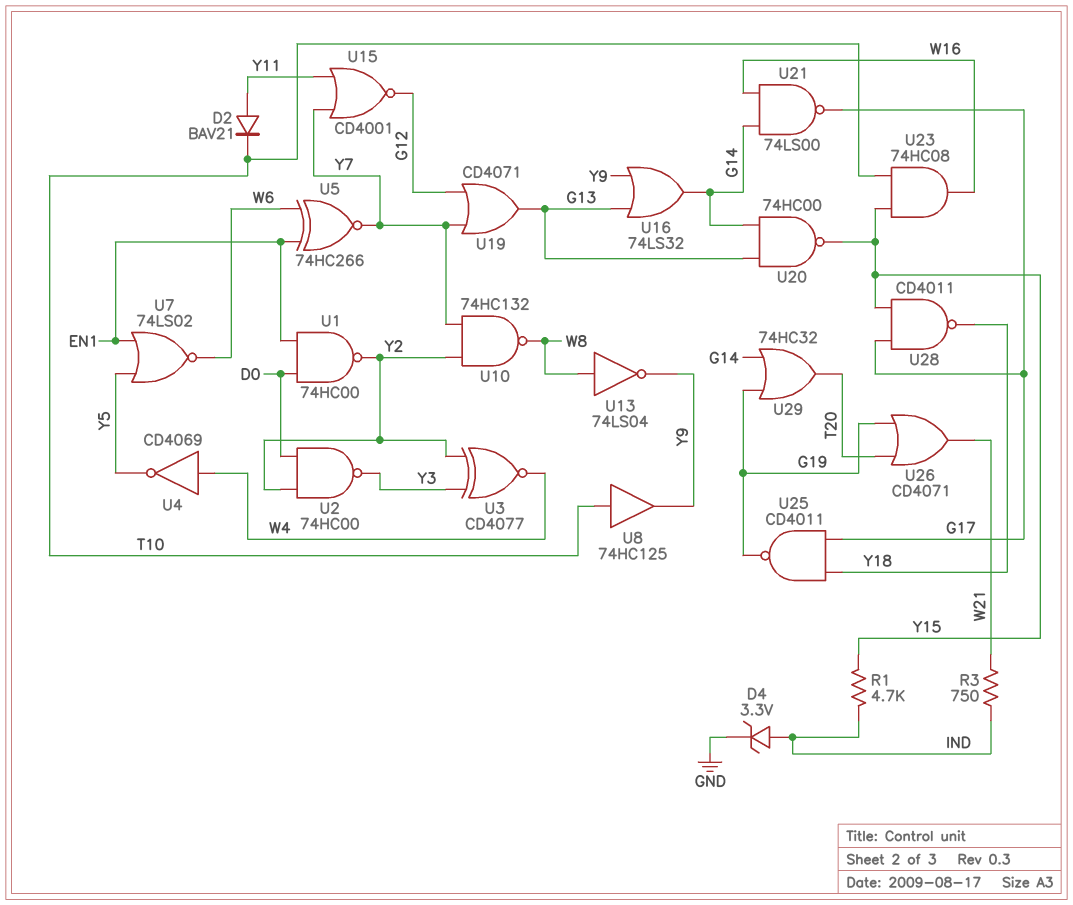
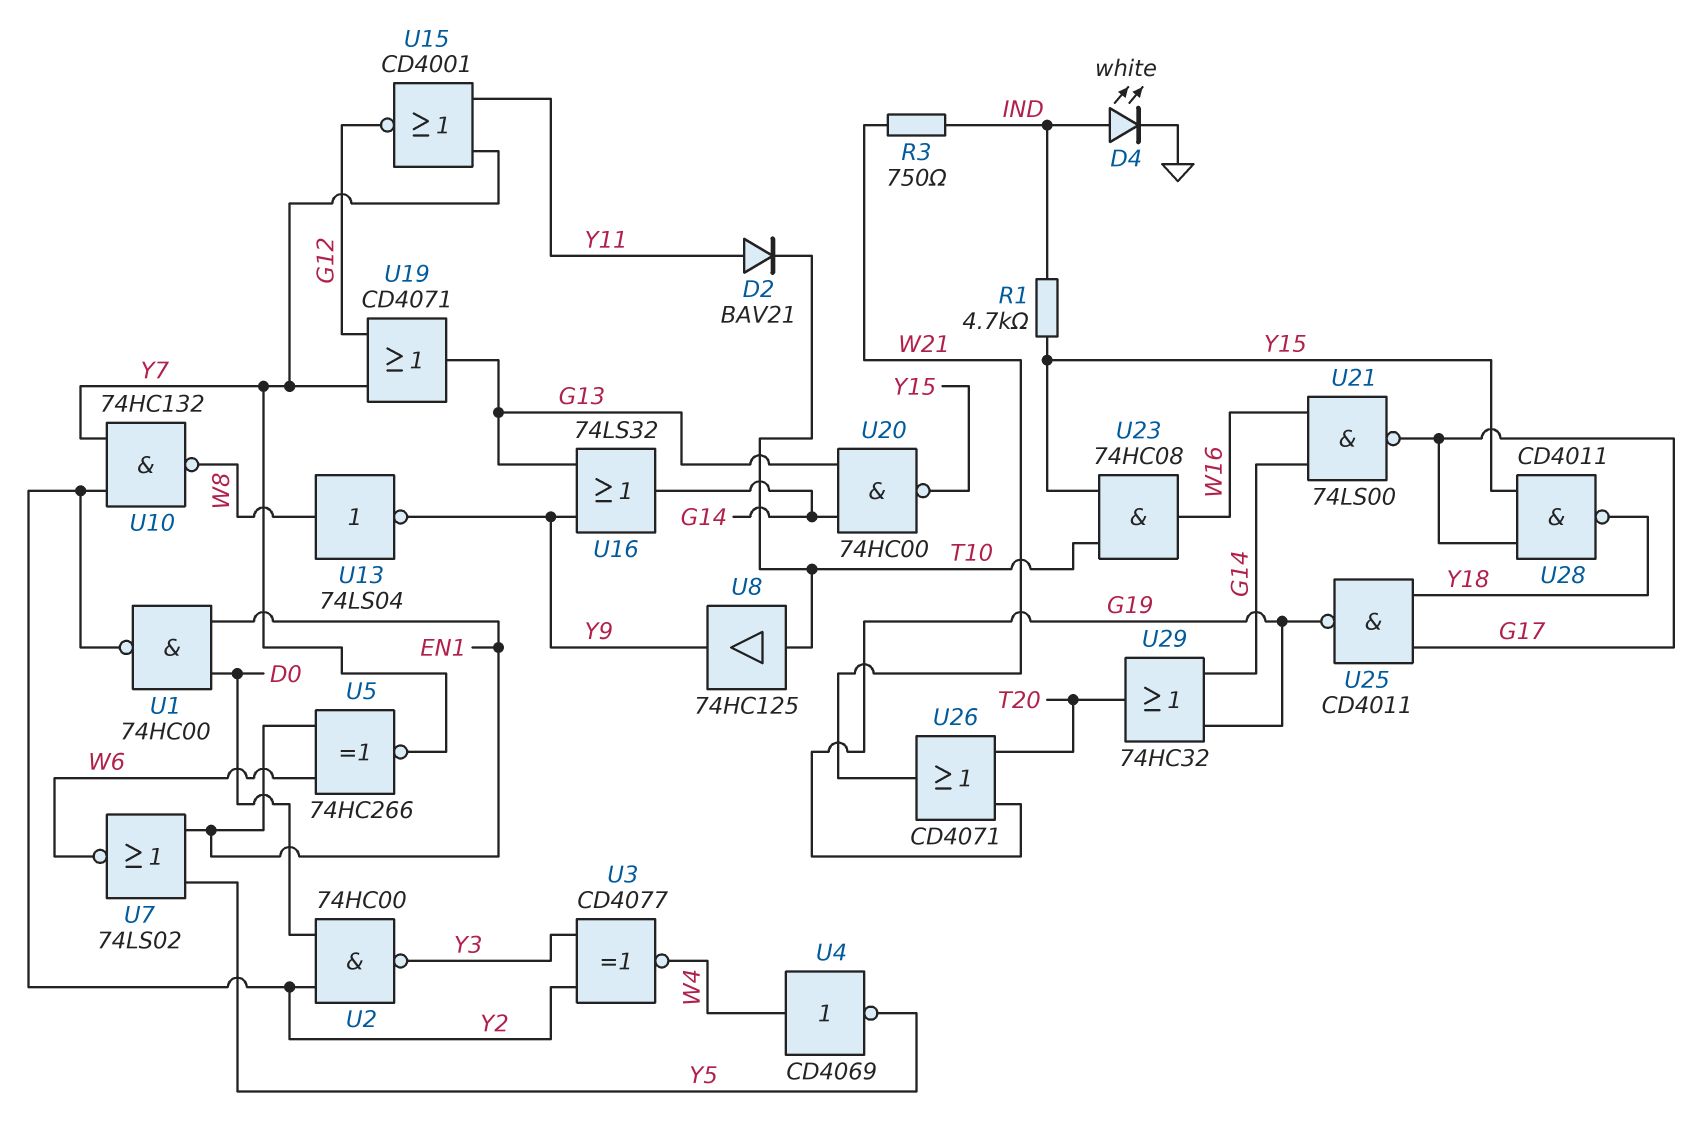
D4: zener 3.3V (A IND, K GND) -> LED white (A IND, K GND)

